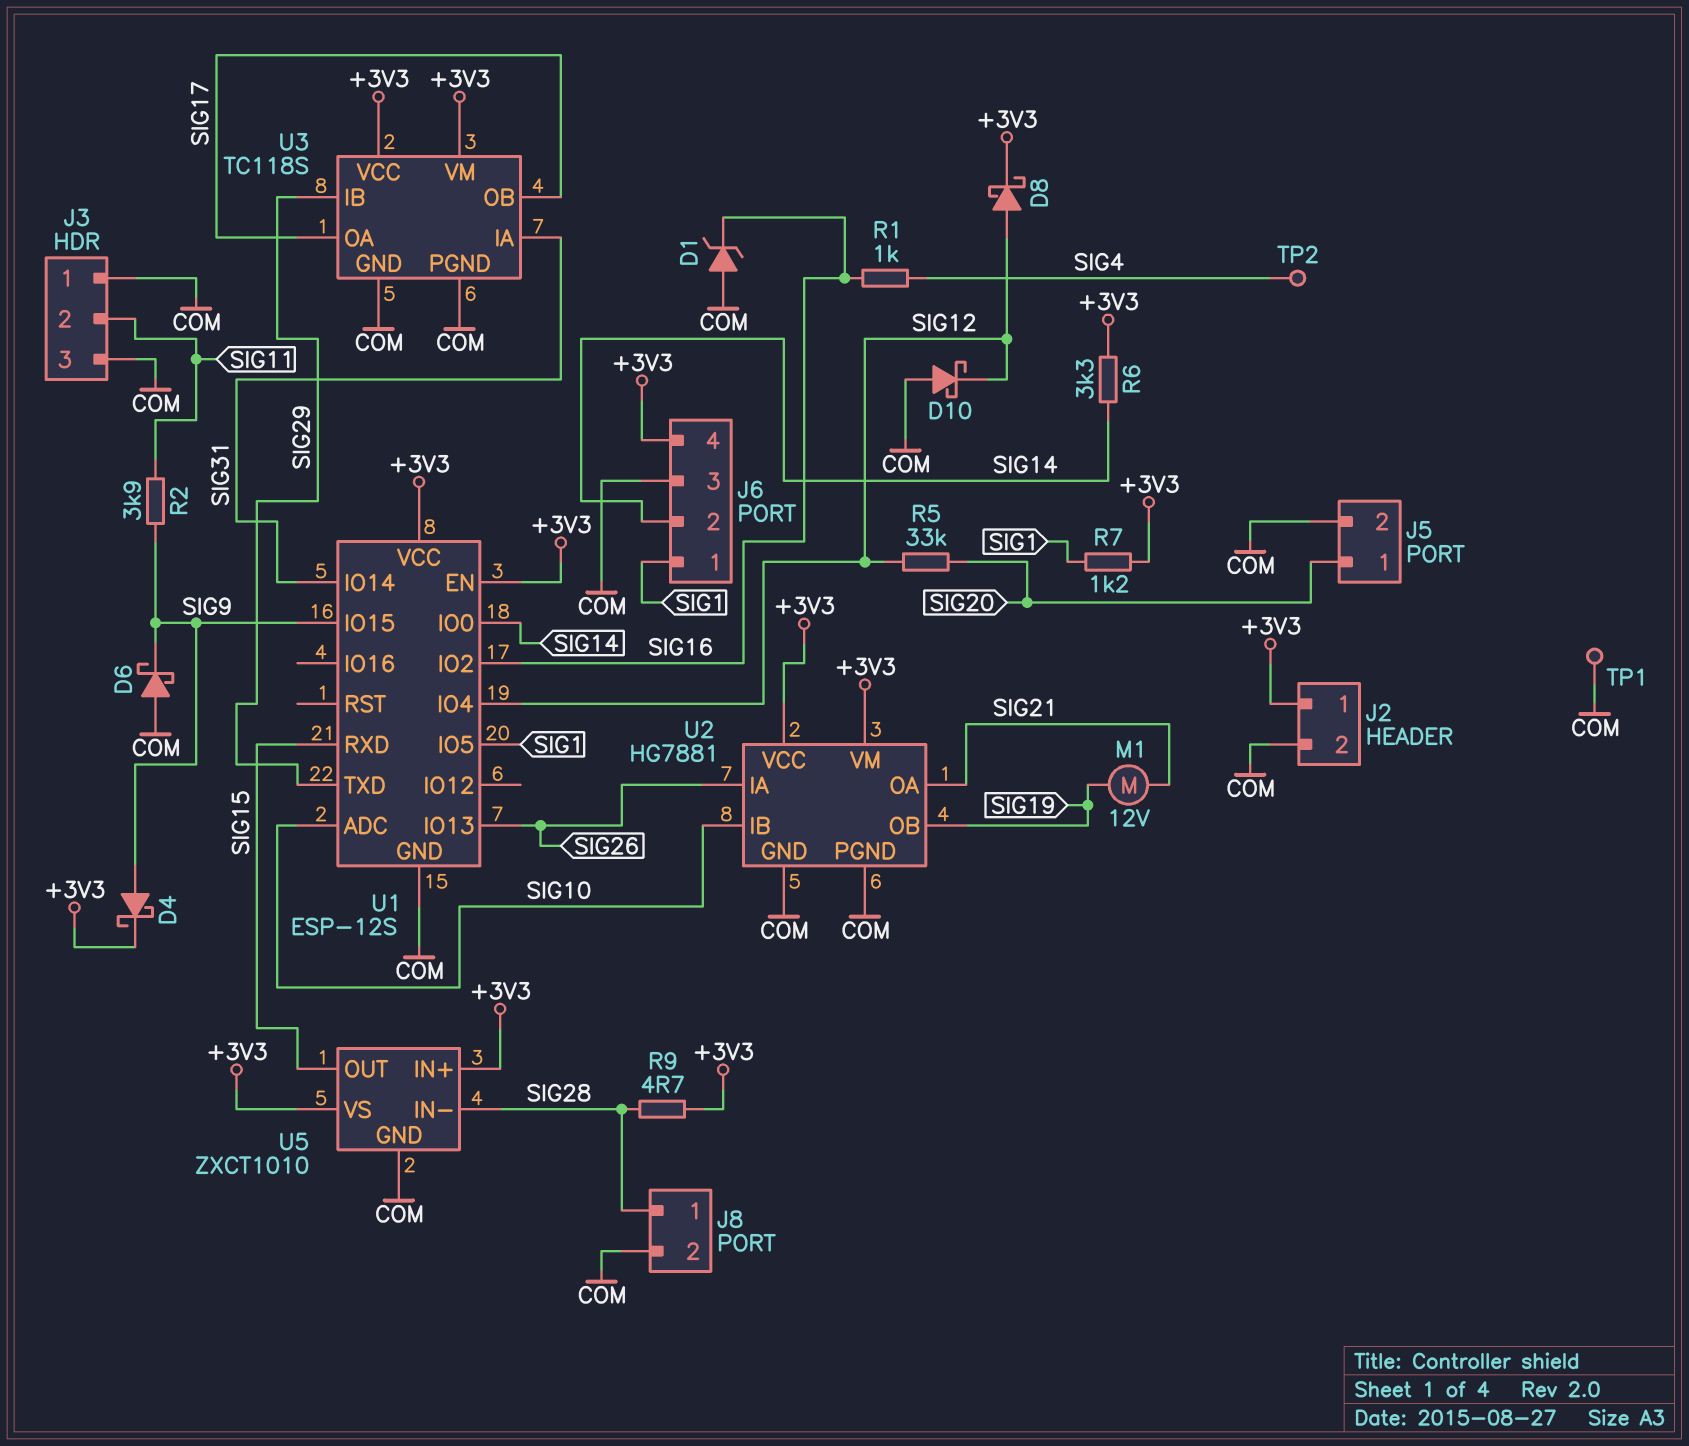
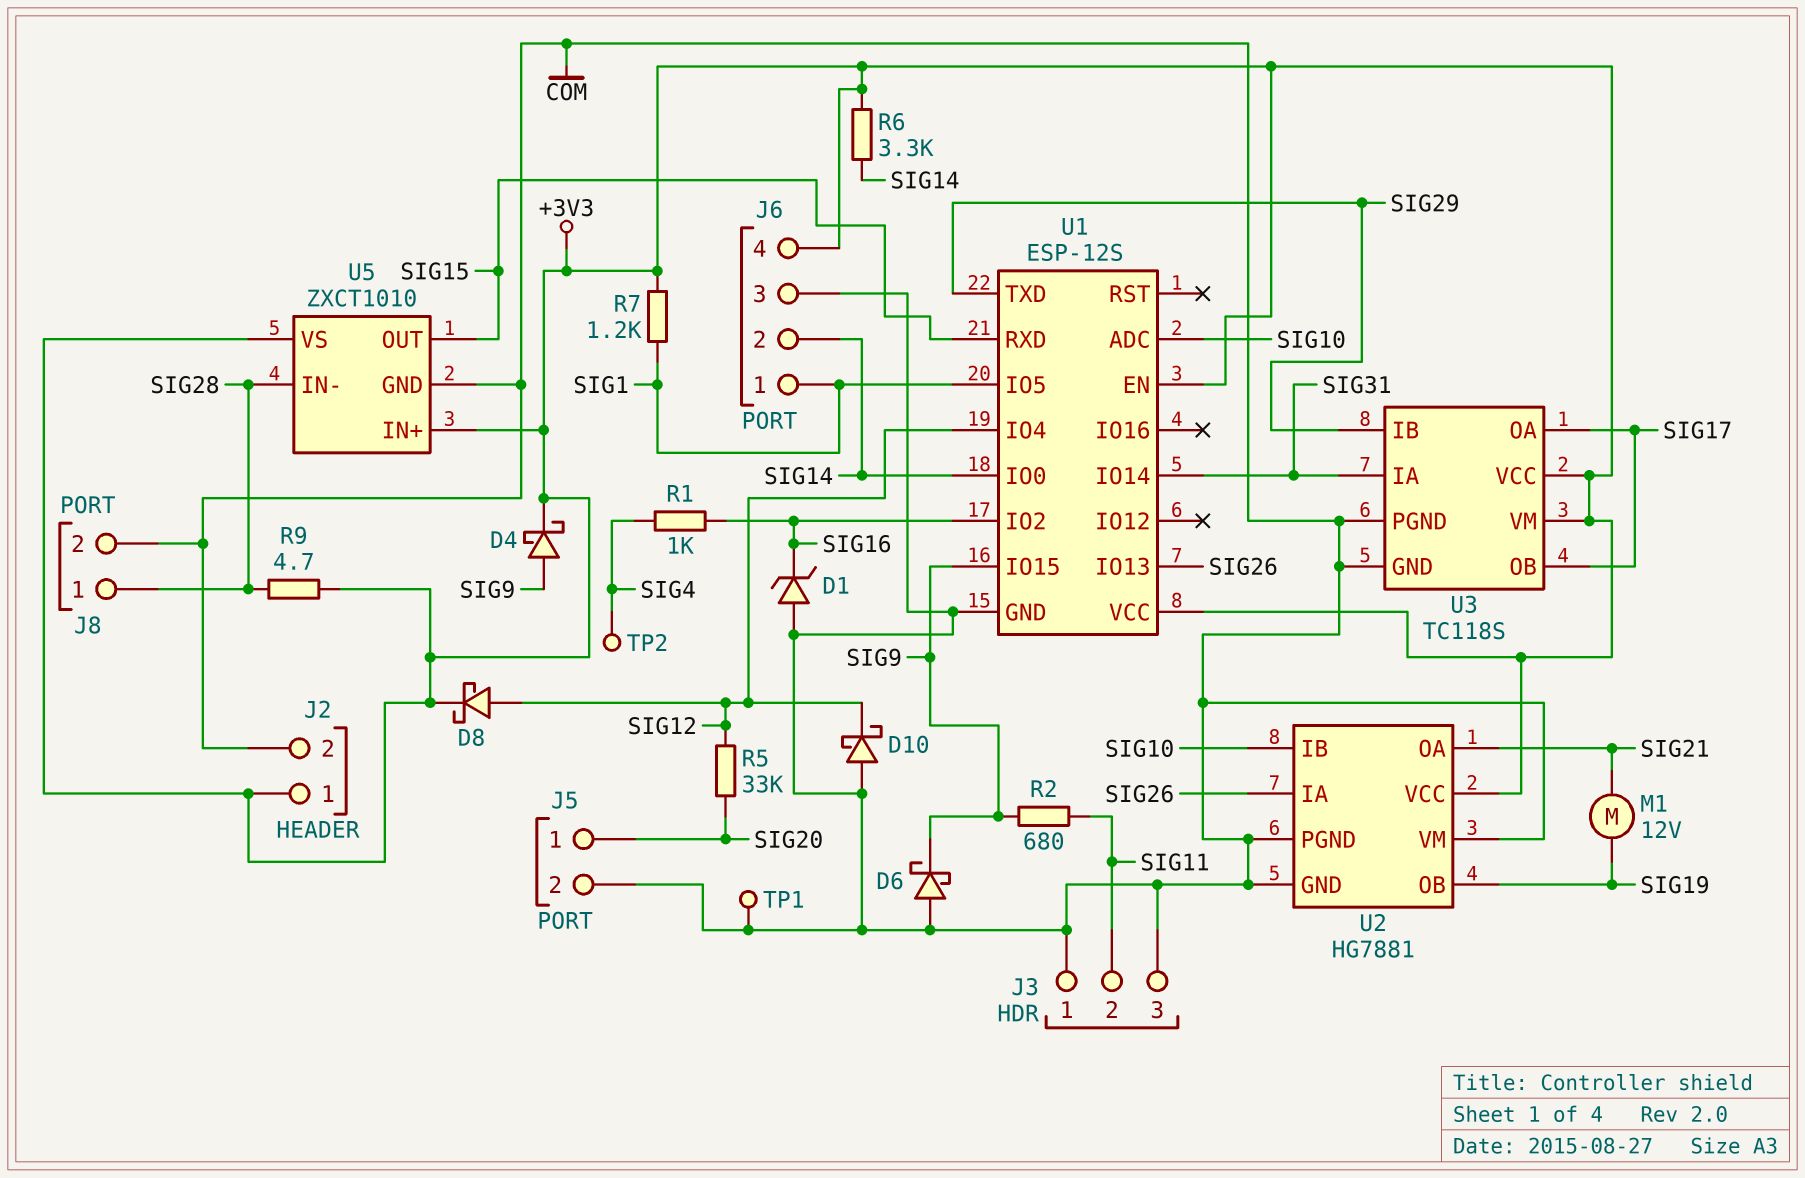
R2: 3.9k (SIG9, SIG11) -> 680 (SIG9, SIG11)
U2 pin VM: +3V3 -> COM

